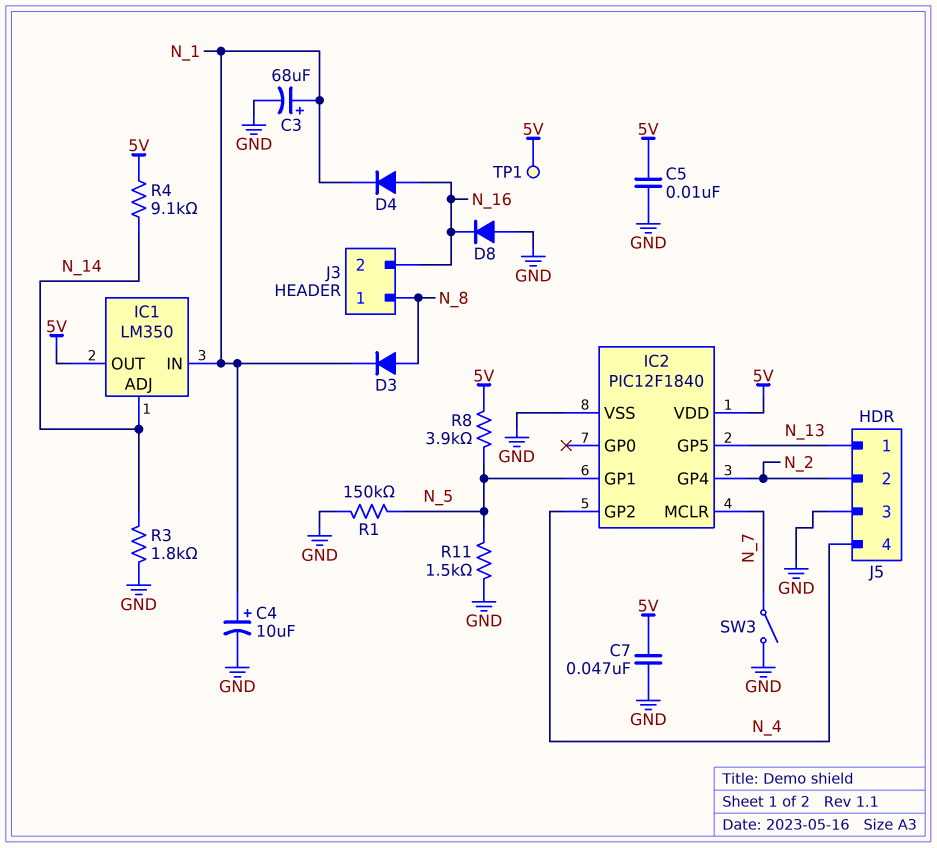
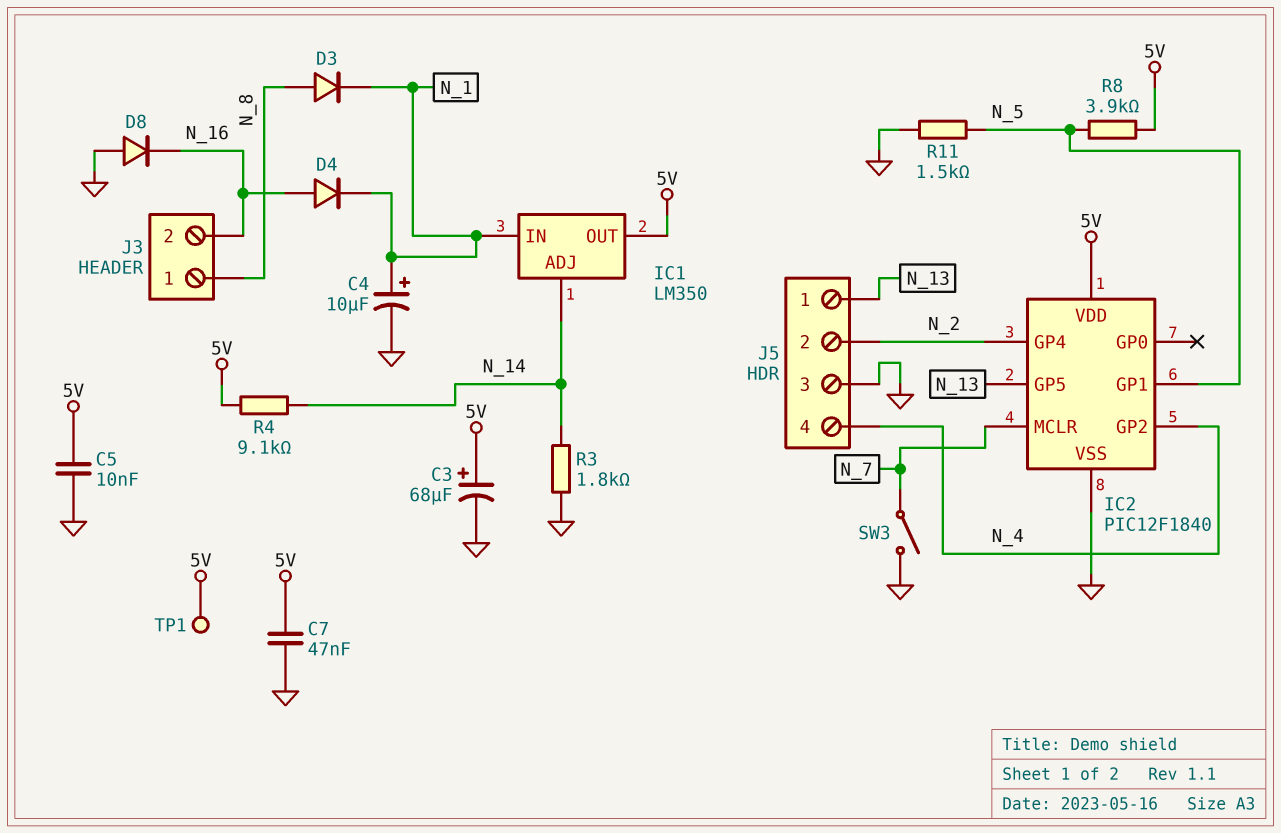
C3: 68uF (plus N_1, minus GND) -> 68uF (plus 5V, minus GND)
R1: 150k (GND, N_5) -> none

